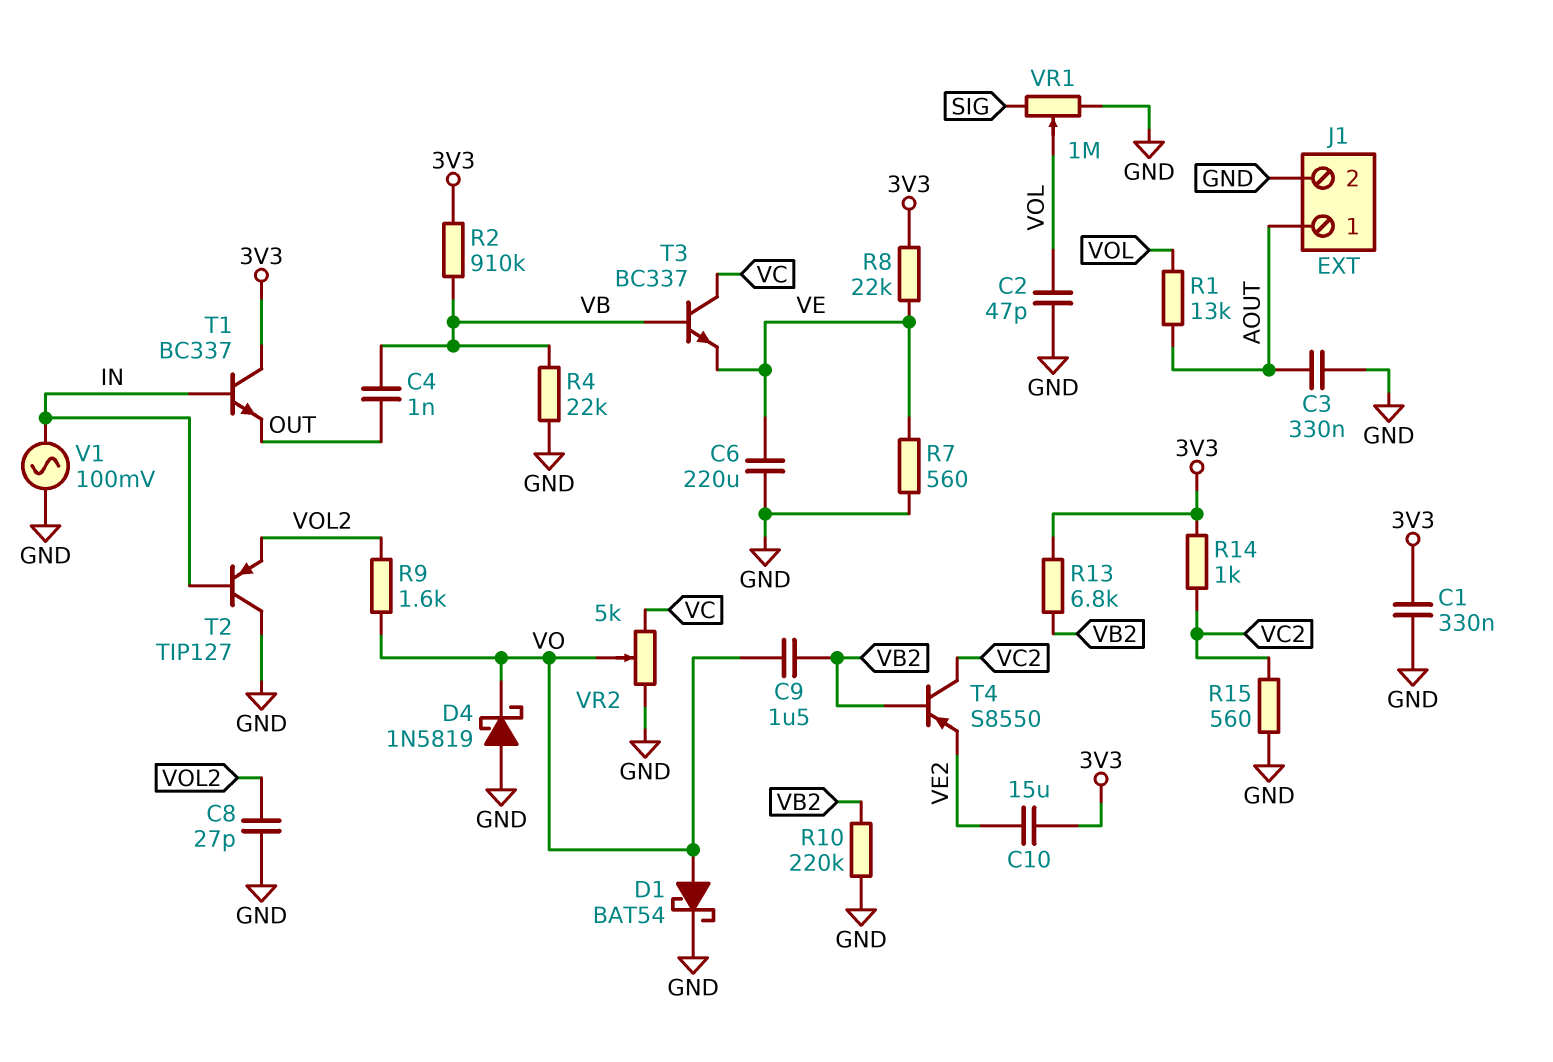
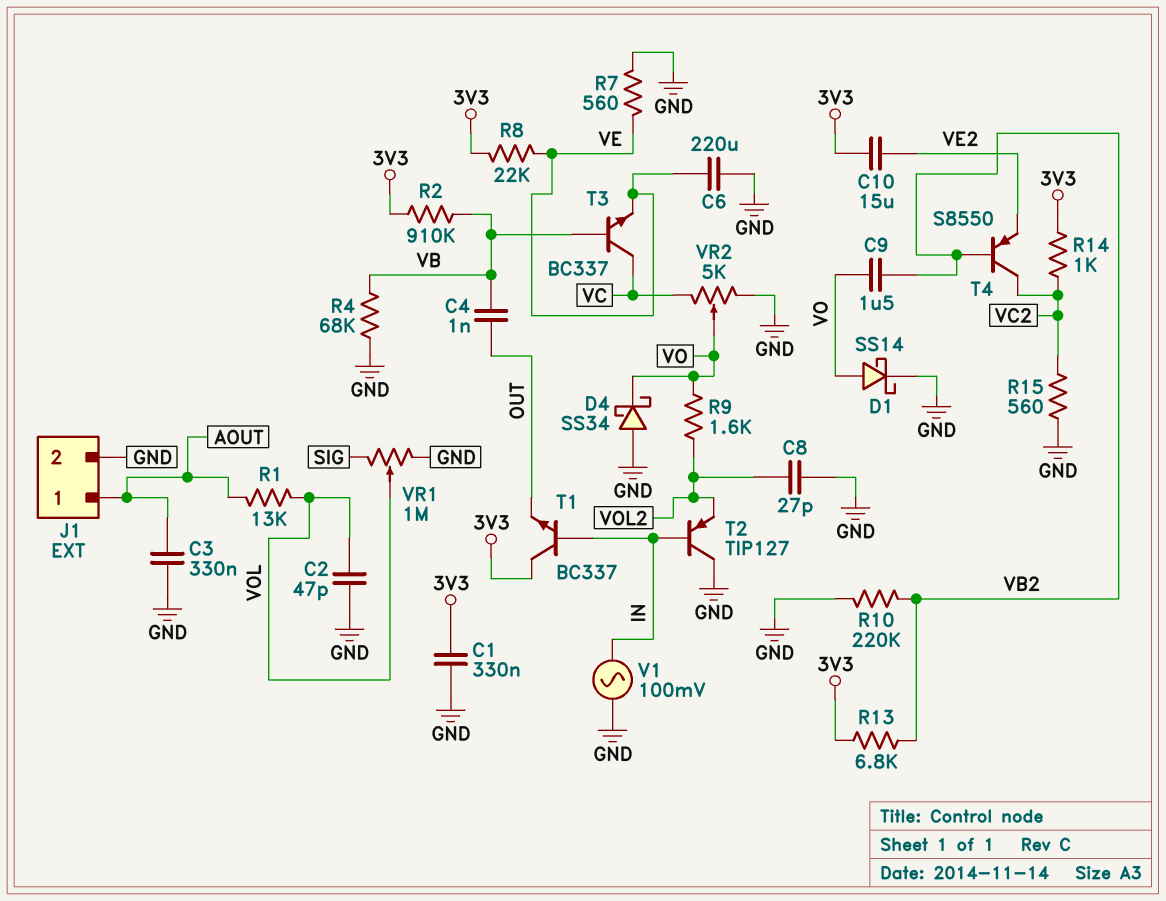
D1: schottky BAT54 (A VO, K GND) -> schottky SS14 (A VO, K GND)
D4: schottky 1N5819 (A GND, K VO) -> schottky SS34 (A GND, K VO)
R4: 22k (GND, VB) -> 68k (GND, VB)

